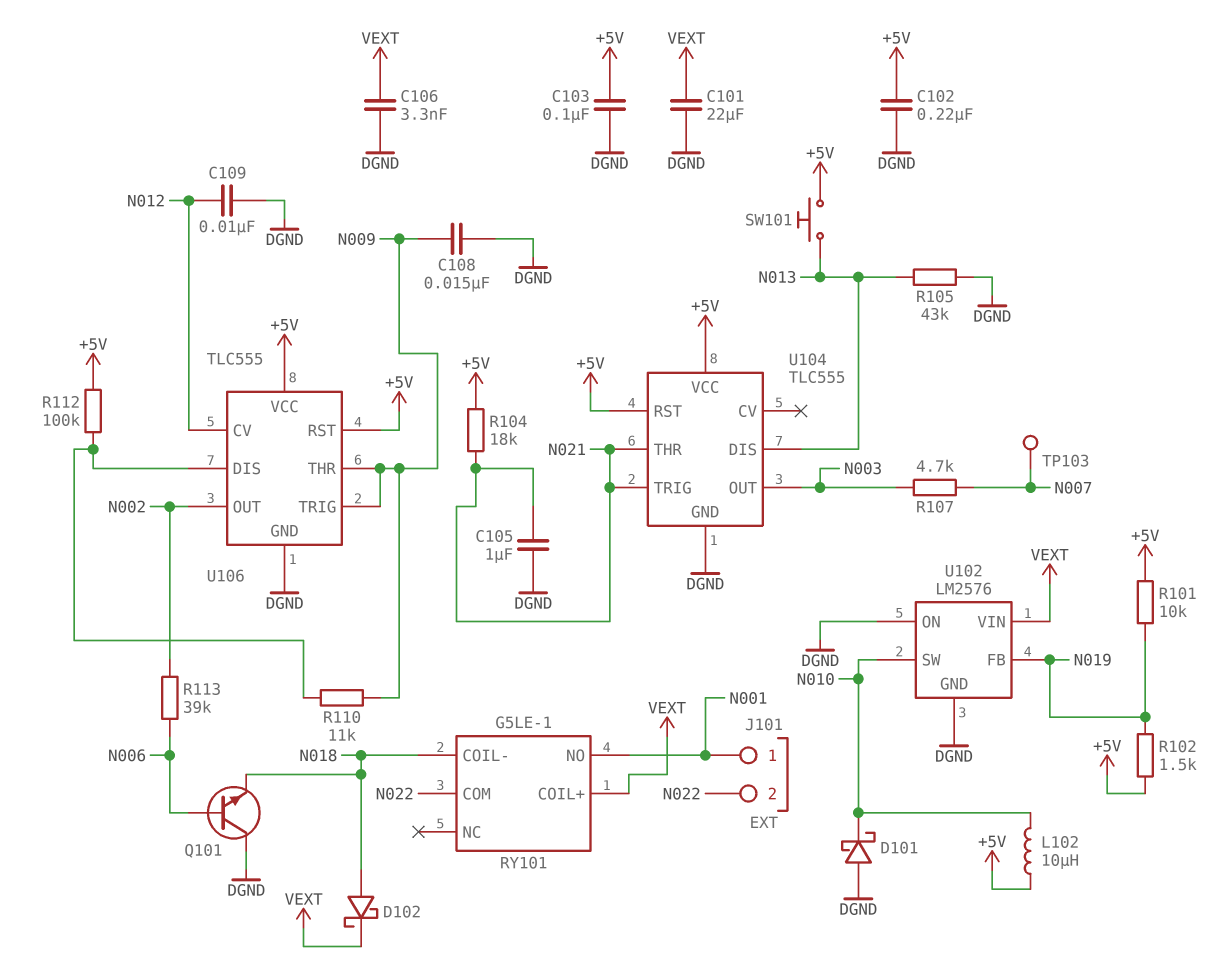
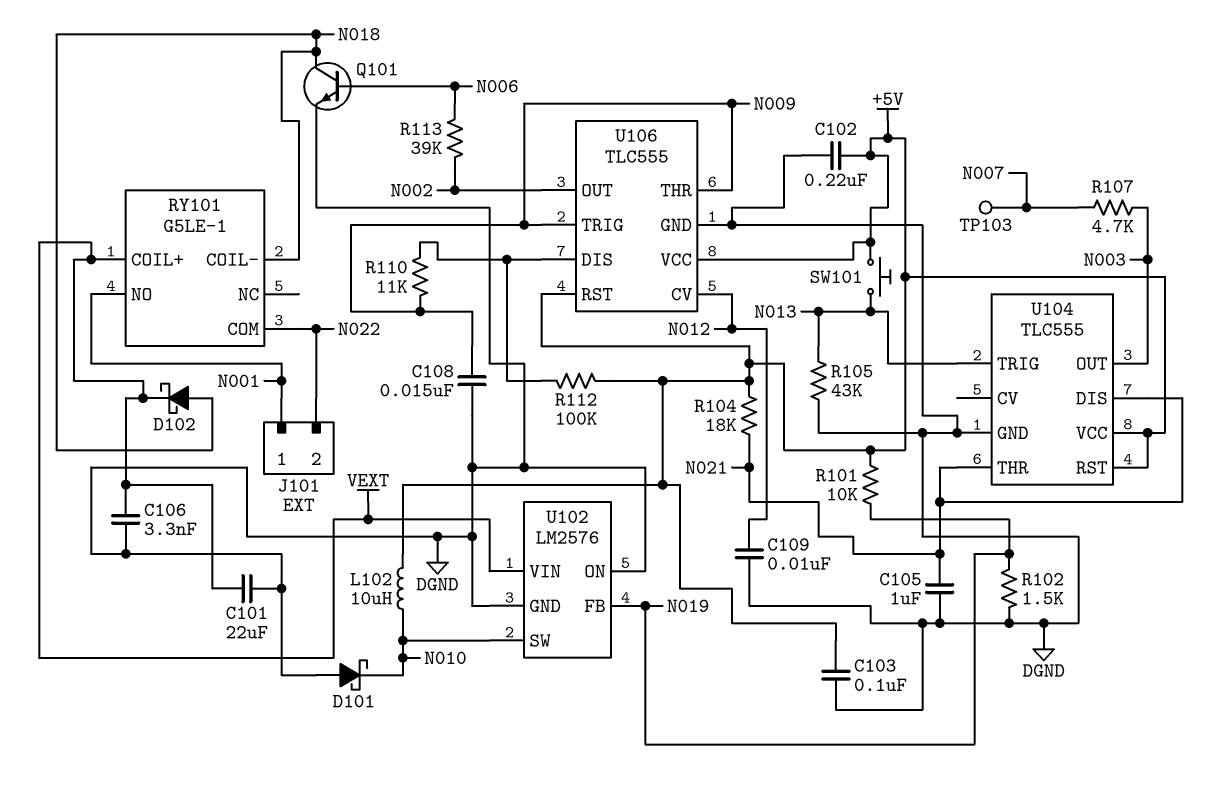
Q101: NPN (B N006, C DGND, E N018) -> NPN (B N006, C N018, E DGND)
R102: 1.5k (+5V, N019) -> 1.5k (DGND, N019)
U104 pin DIS: N013 -> N021
U104 pin TRIG: N021 -> N013

